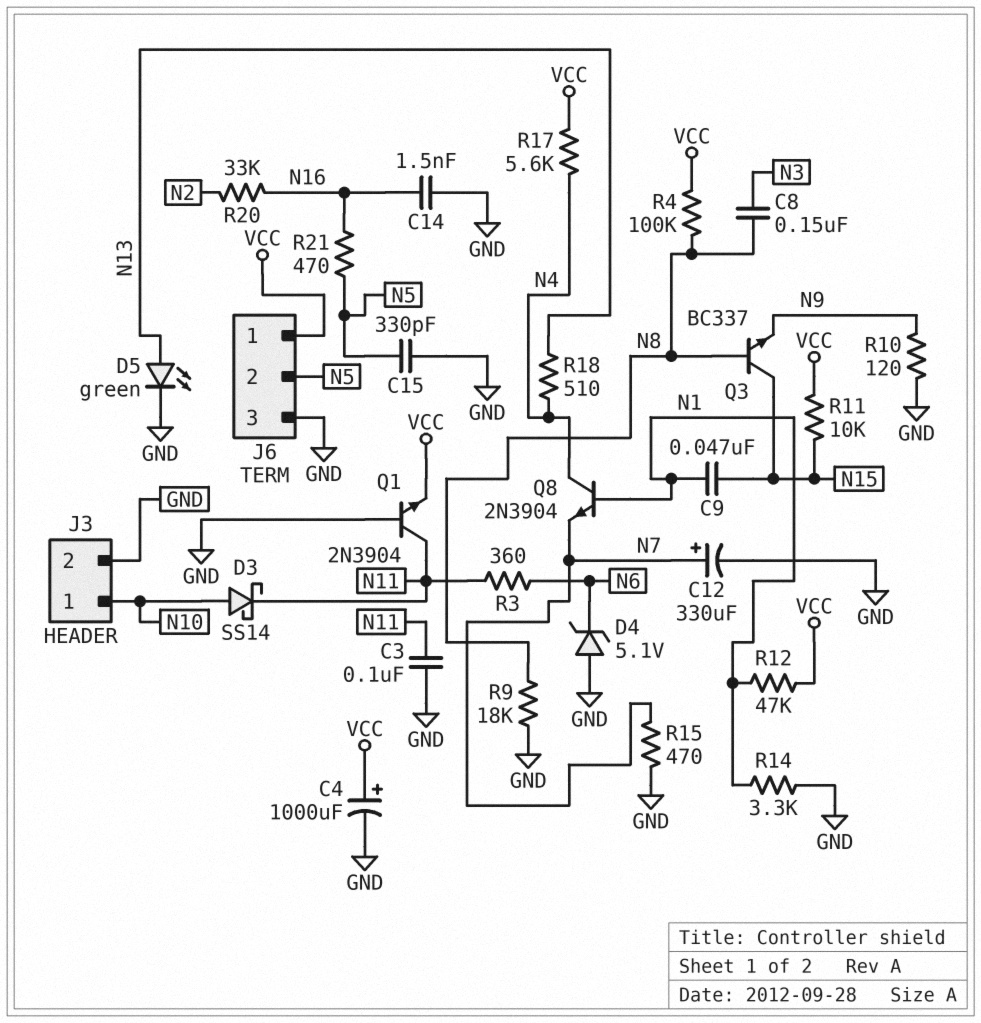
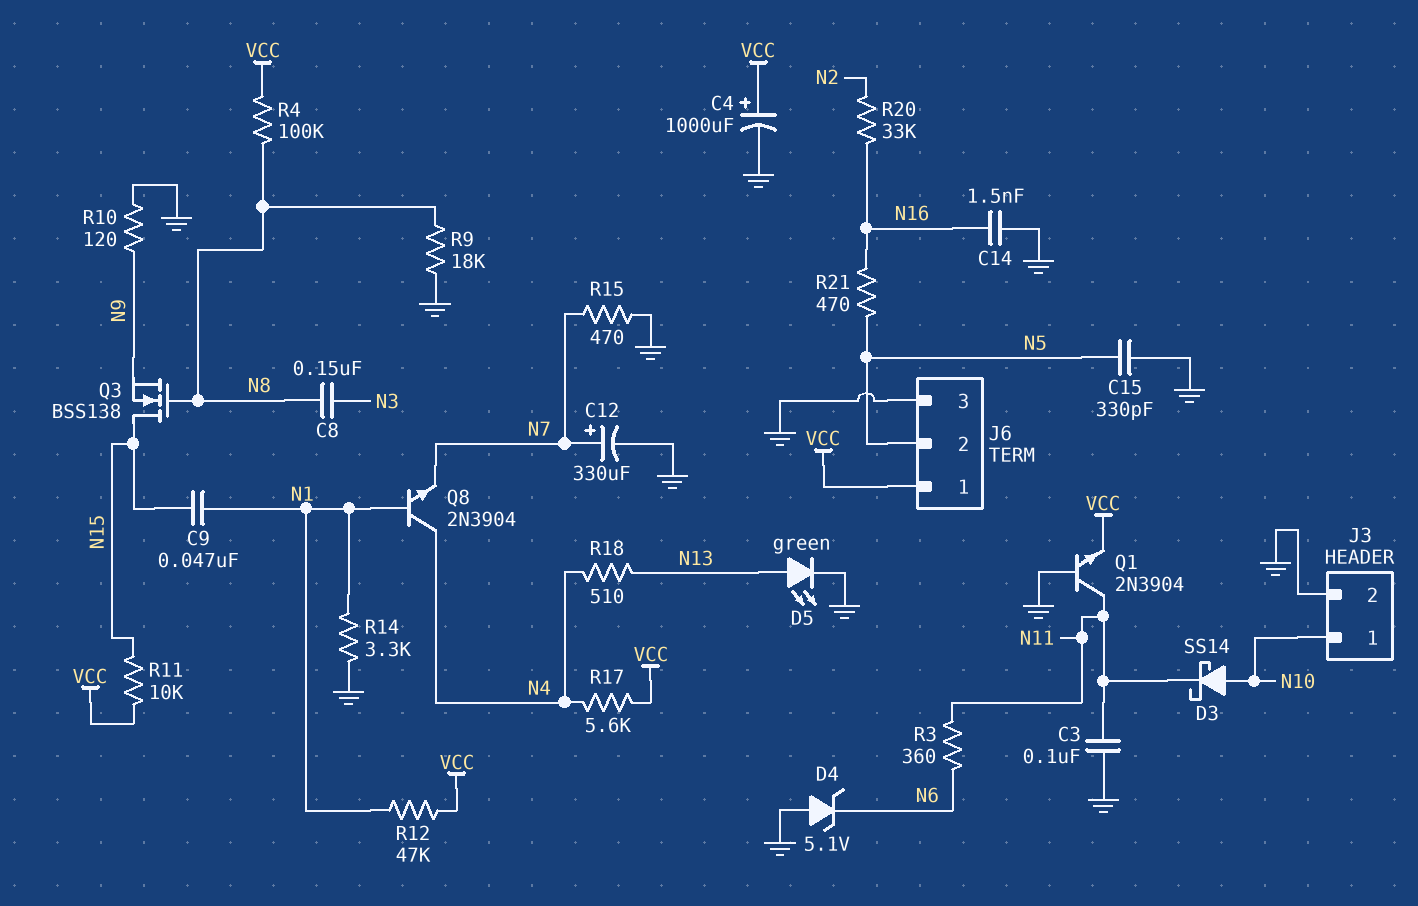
Q3: NPN BC337 (B N8, C N15, E N9) -> NMOS BSS138 (G N8, D N15, S N9)

